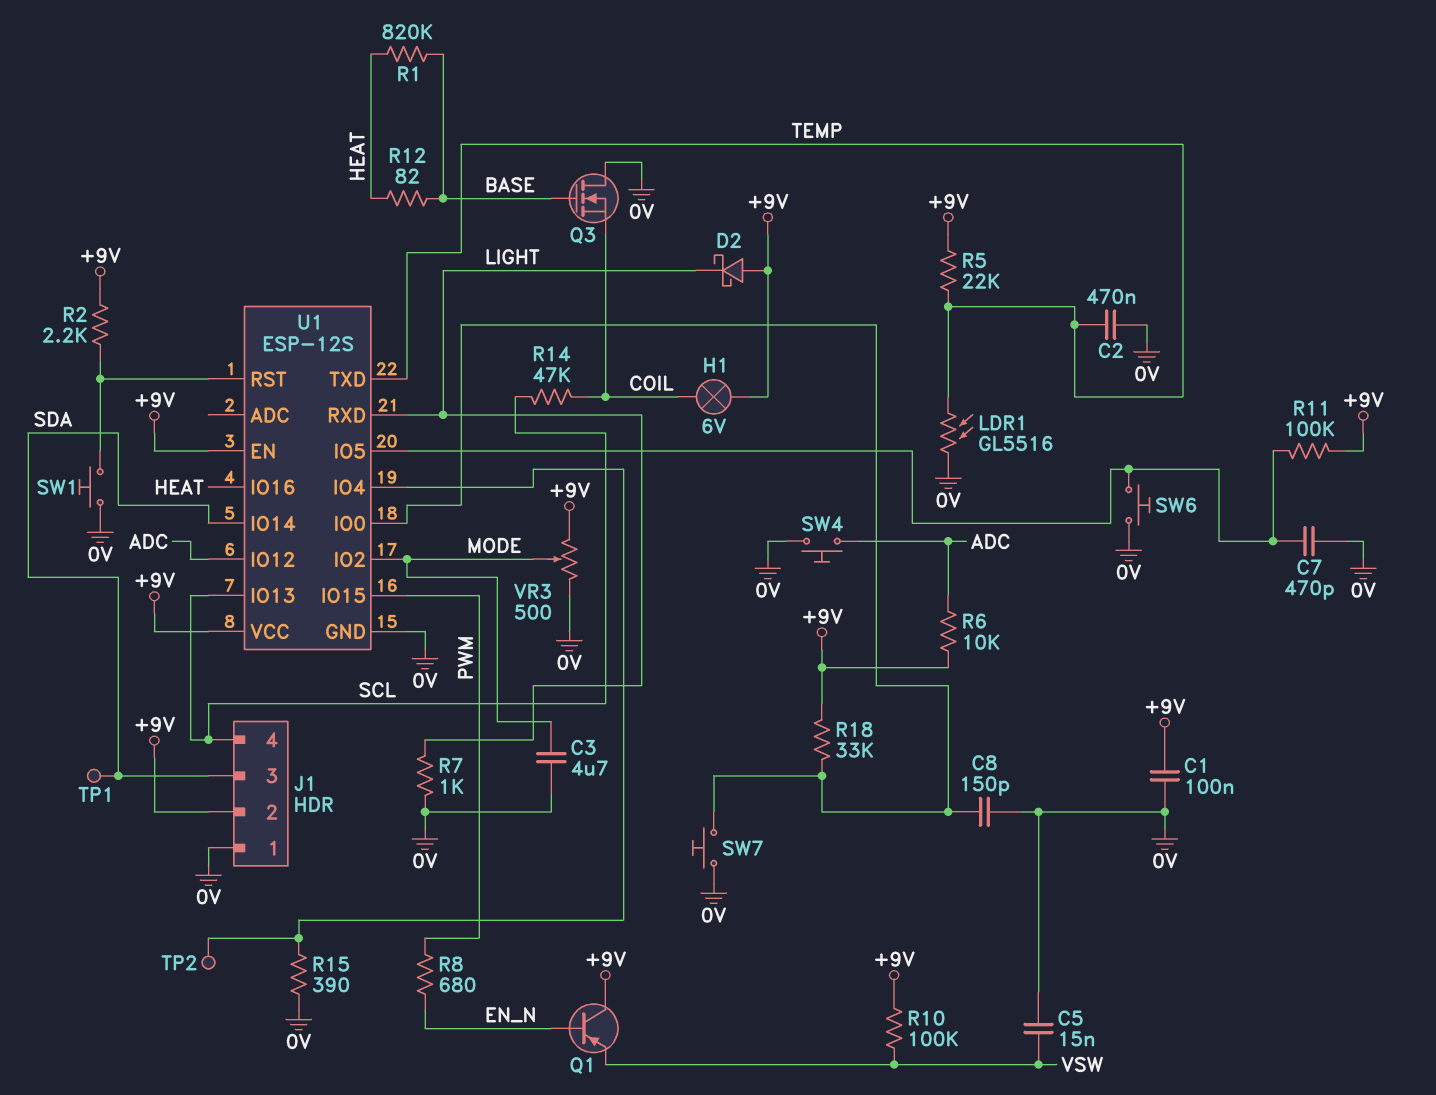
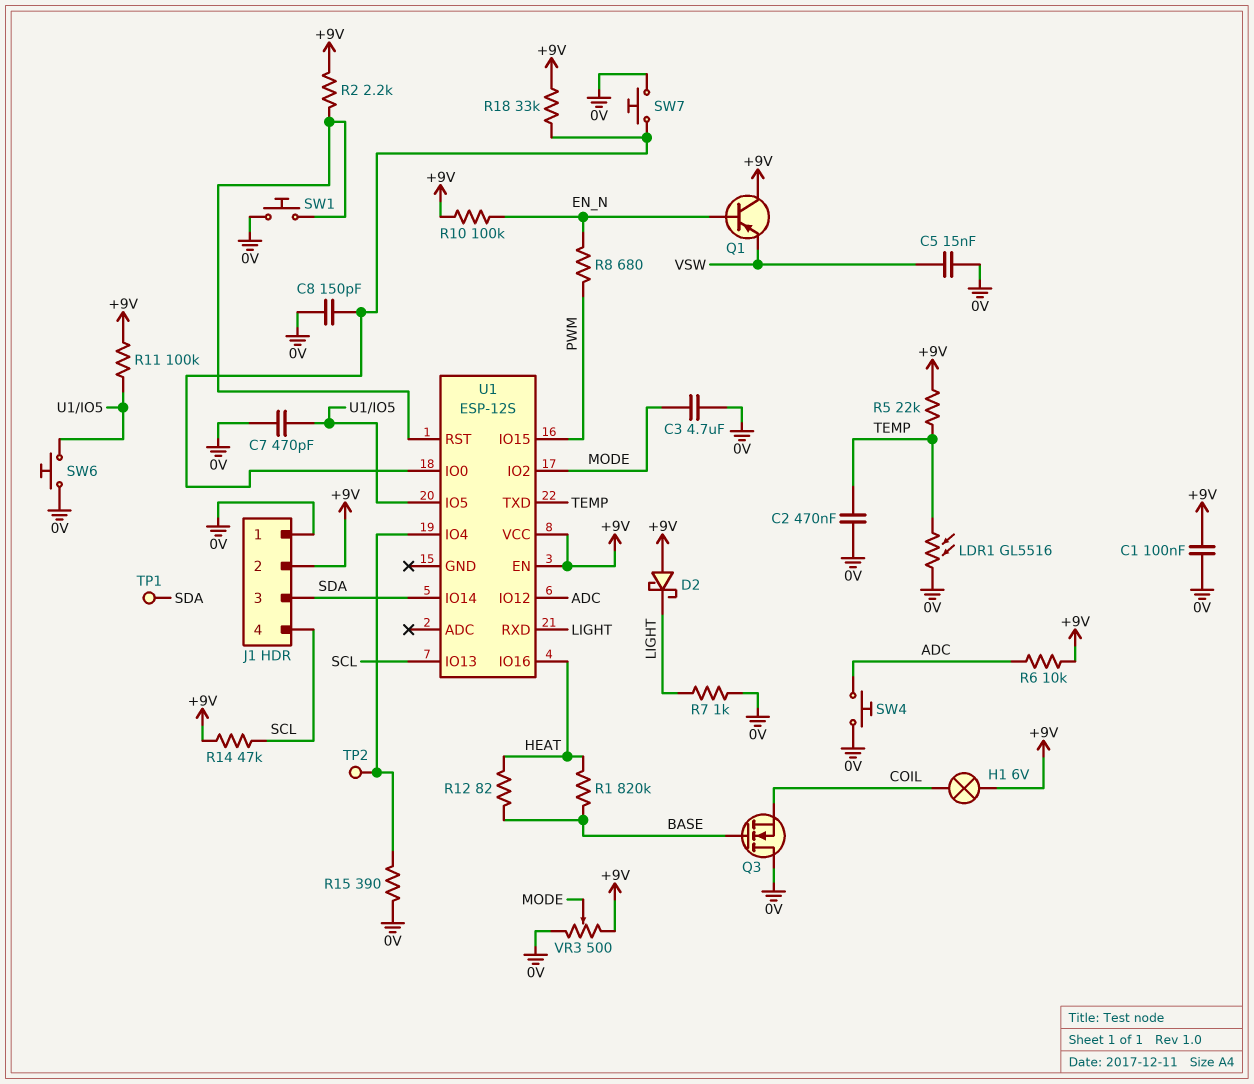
R10: 100k (+9V, VSW) -> 100k (+9V, EN_N)
R14: 47k (COIL, SCL) -> 47k (+9V, SCL)
U1 pin GND: 0V -> none

